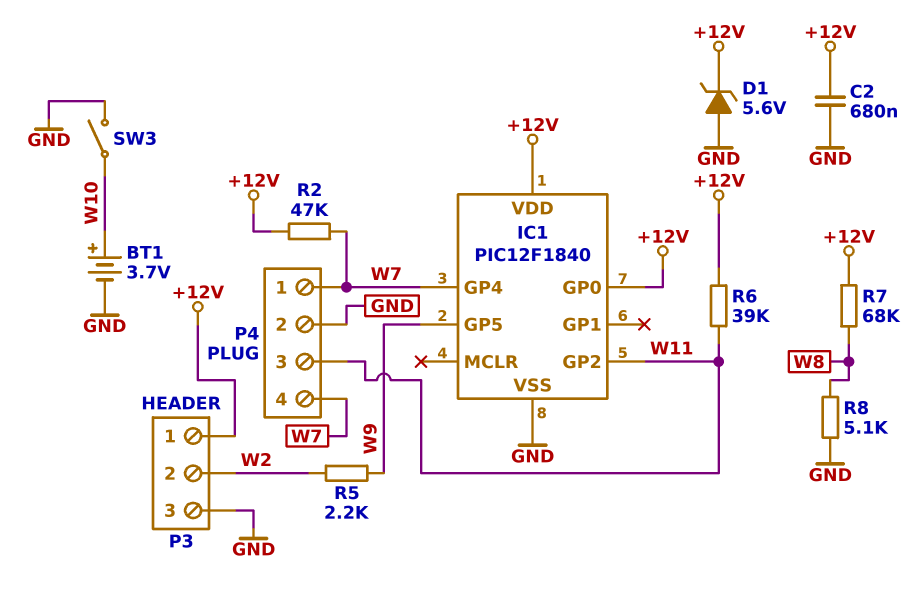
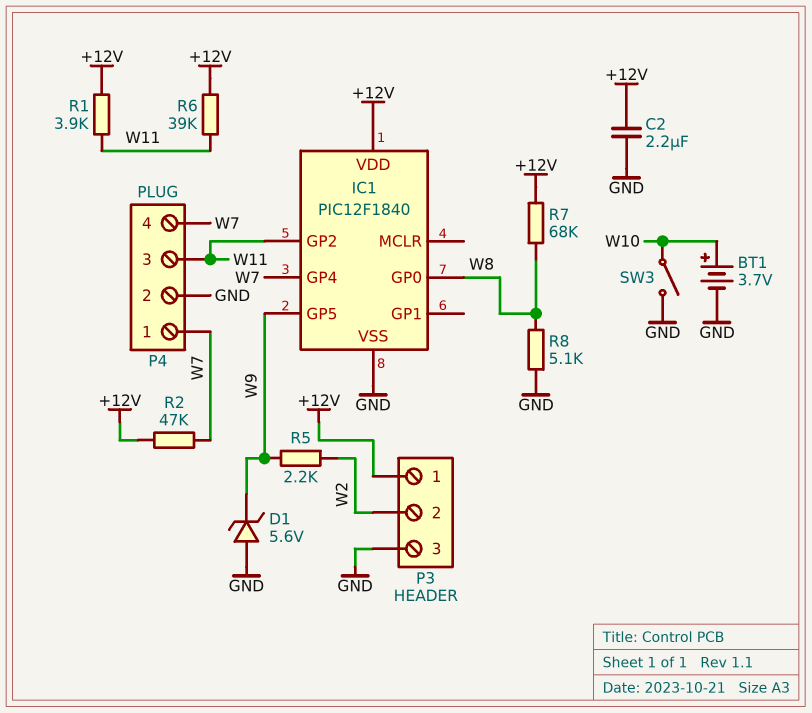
C2: 680nF (+12V, GND) -> 2.2uF (+12V, GND)
D1: zener 5.6V (A GND, K +12V) -> zener 5.6V (A GND, K W9)
IC1 pin GP0: +12V -> W8
R1: none -> 3.9k (+12V, W11)

